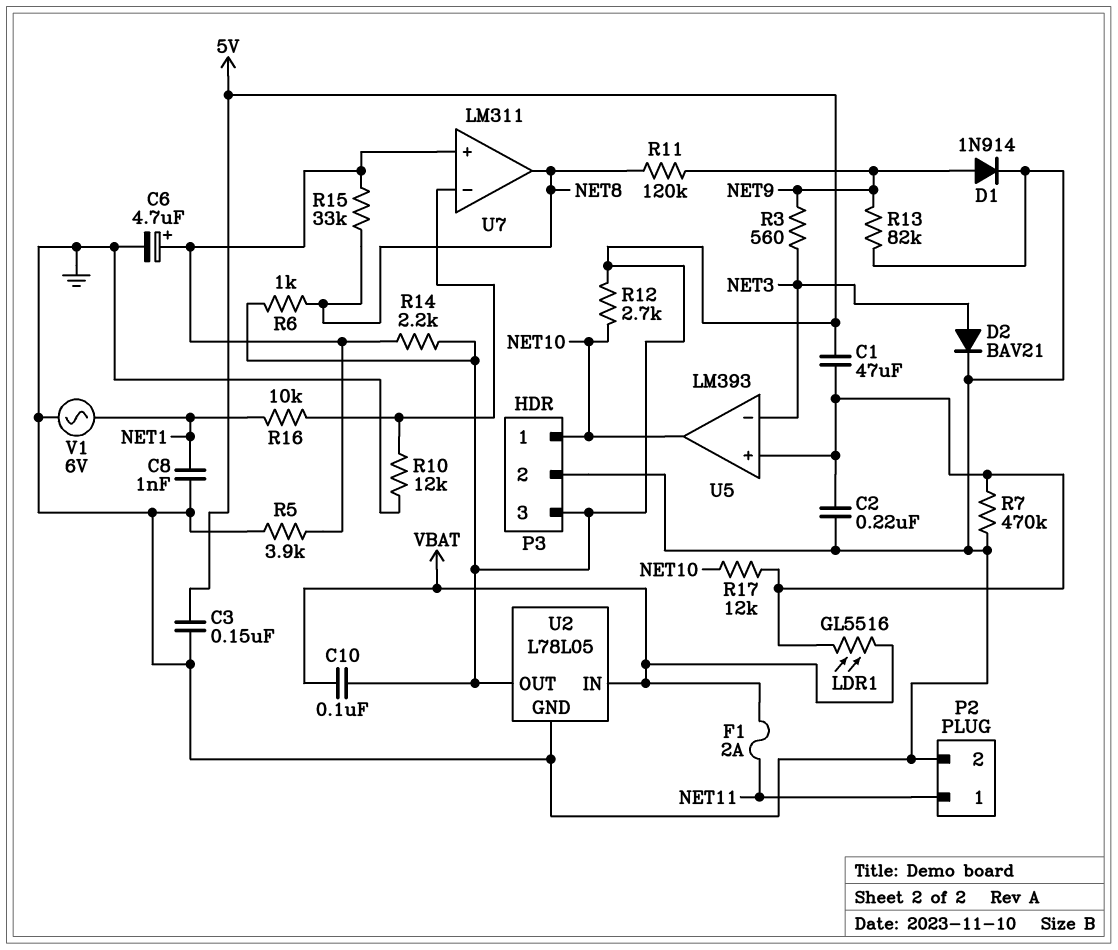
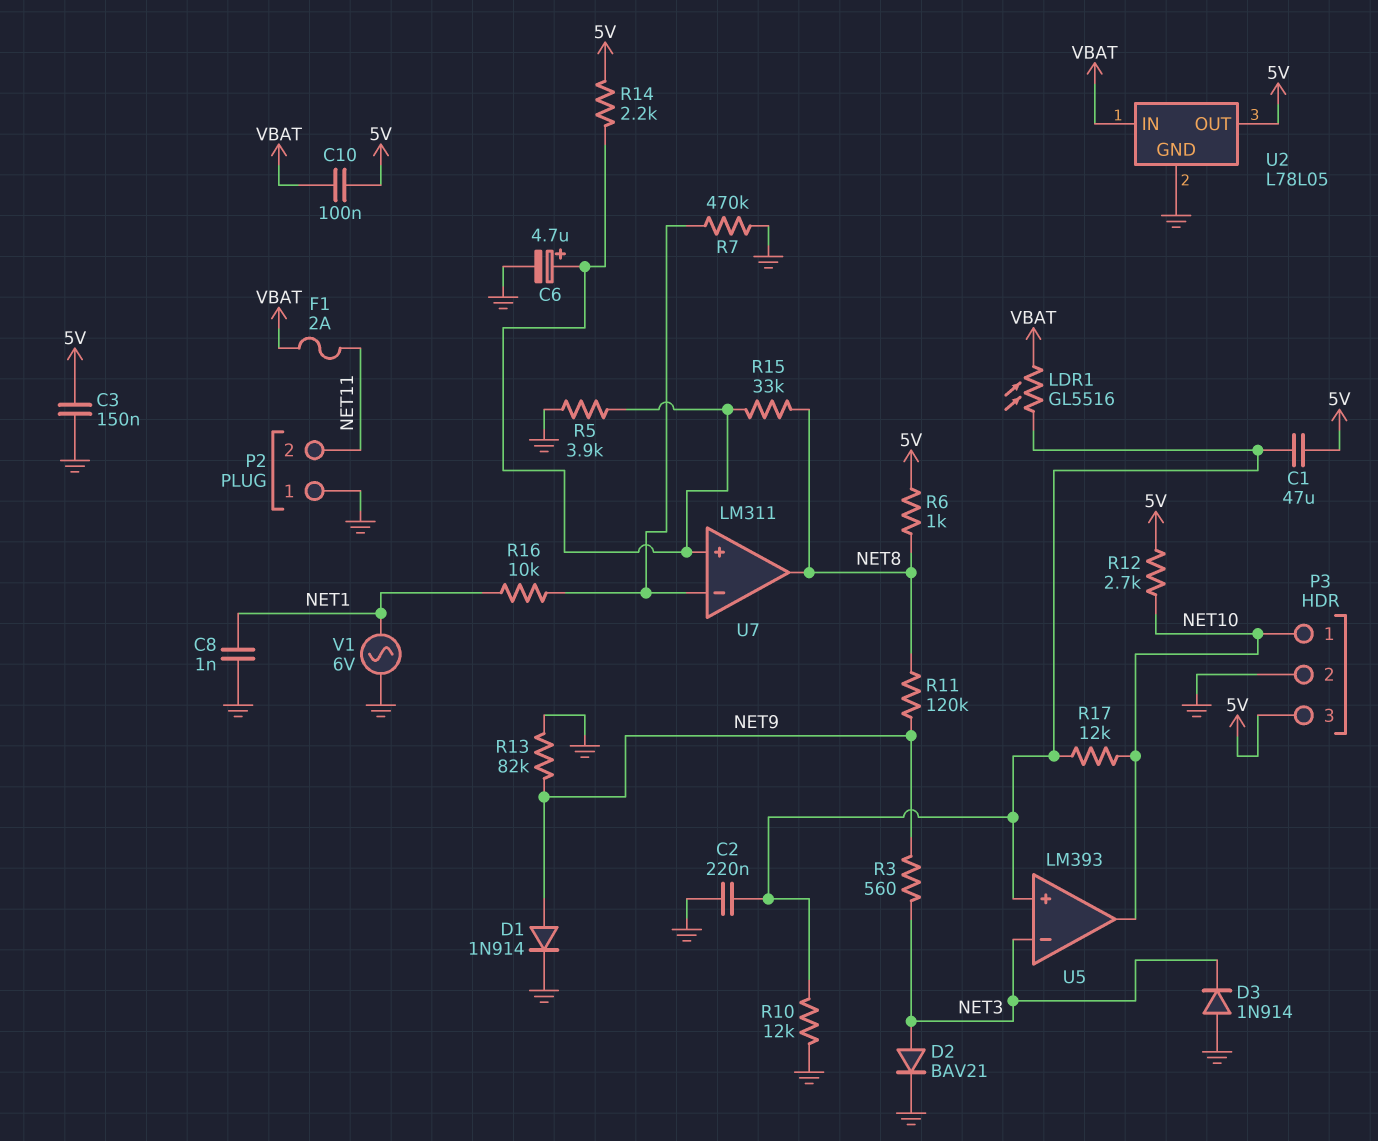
D3: none -> diode 1N914 (A GND, K NET3)
P2 pin 1: NET11 -> GND
P2 pin 2: GND -> NET11
R7: 470k (GND, U5/in+) -> 470k (GND, U7/in-)
R10: 12k (GND, U7/in-) -> 12k (GND, U5/in+)

